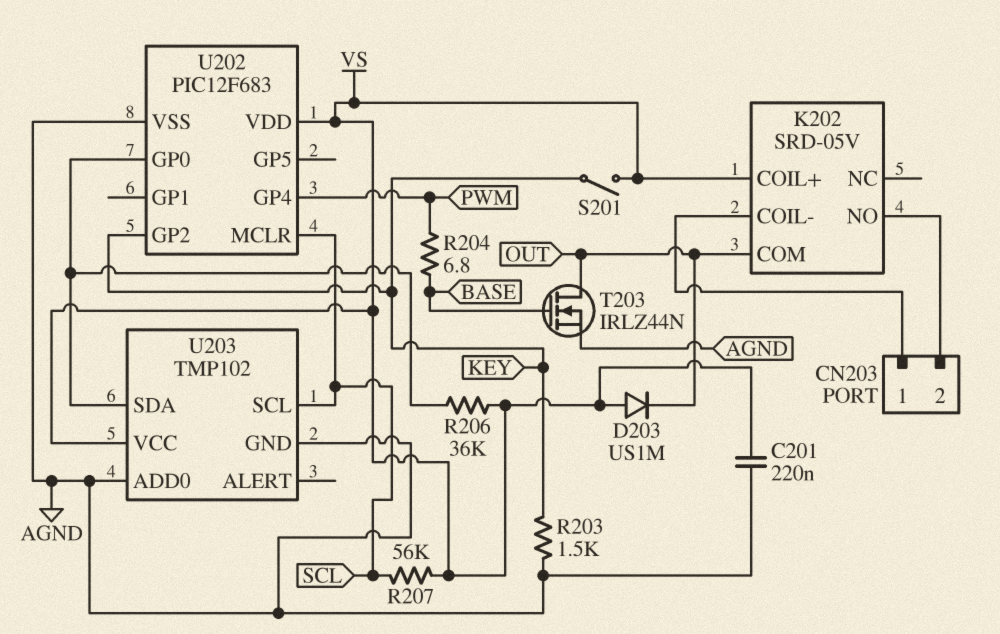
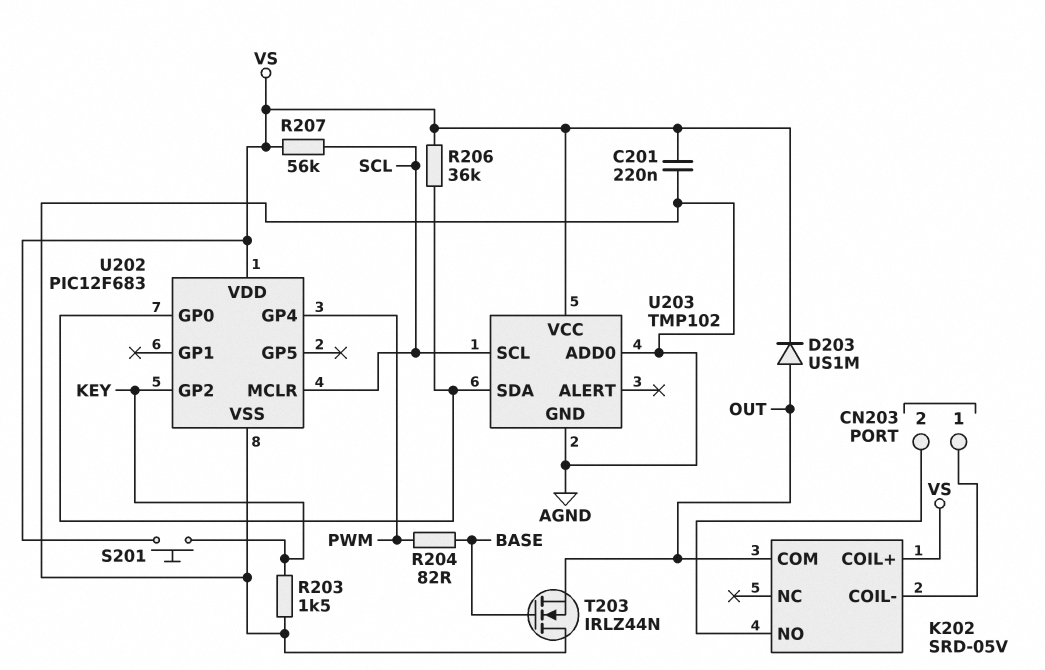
D203: diode US1M (A VS, K OUT) -> diode US1M (A OUT, K VS)
R204: 6.8 (BASE, PWM) -> 82 (BASE, PWM)
S201: switch (KEY, VS) -> button (KEY, VS)
T203: NMOS IRLZ44N (G BASE, D OUT, S AGND) -> NMOS IRLZ44N (G BASE, D AGND, S OUT)

